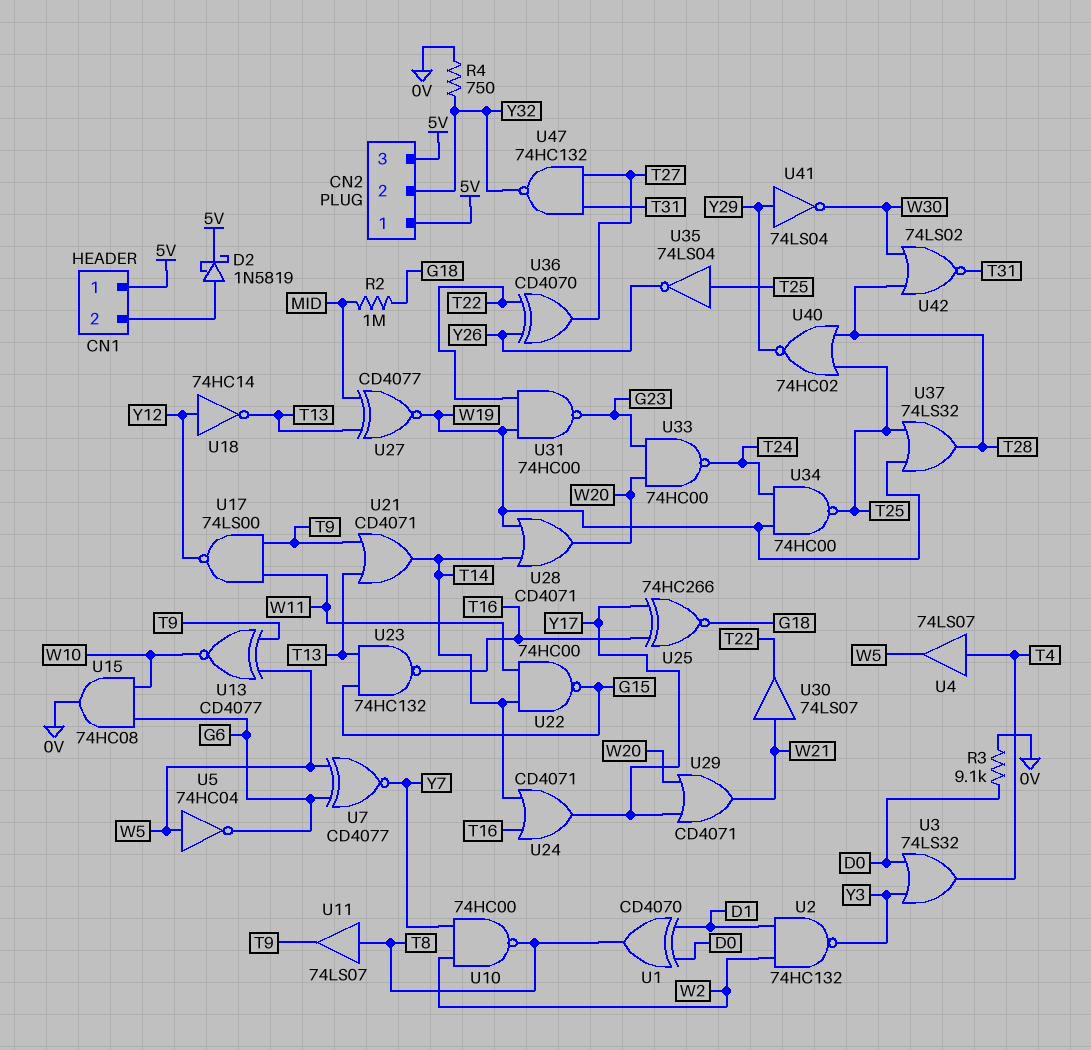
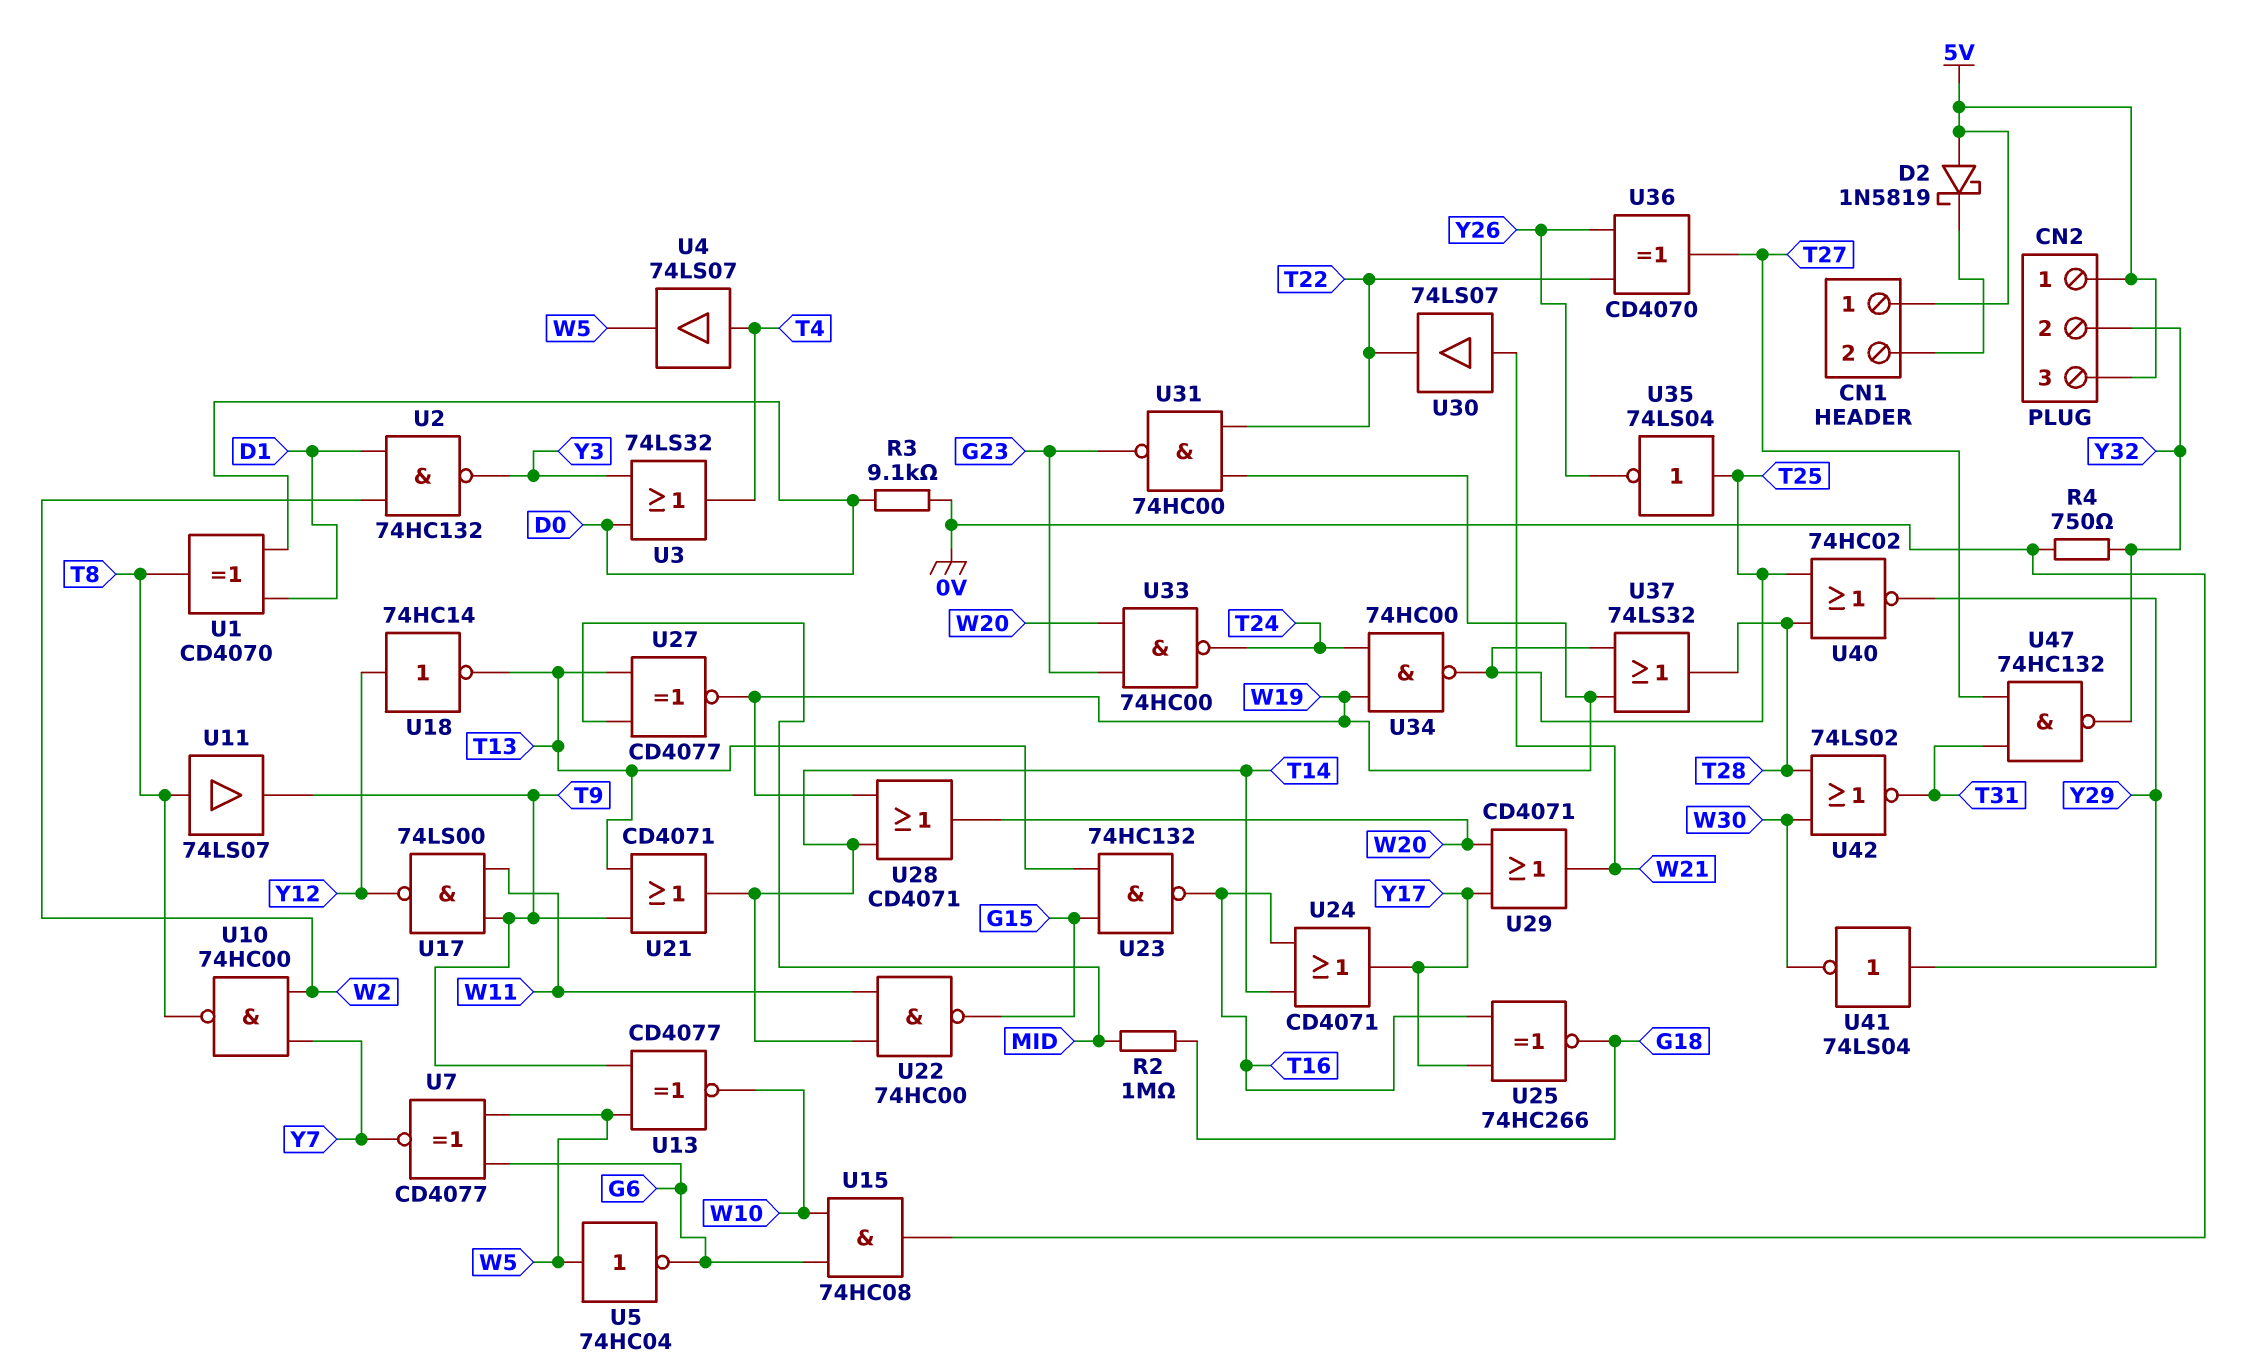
D2: schottky 1N5819 (A CN1/2, K 5V) -> schottky 1N5819 (A 5V, K CN1/2)

